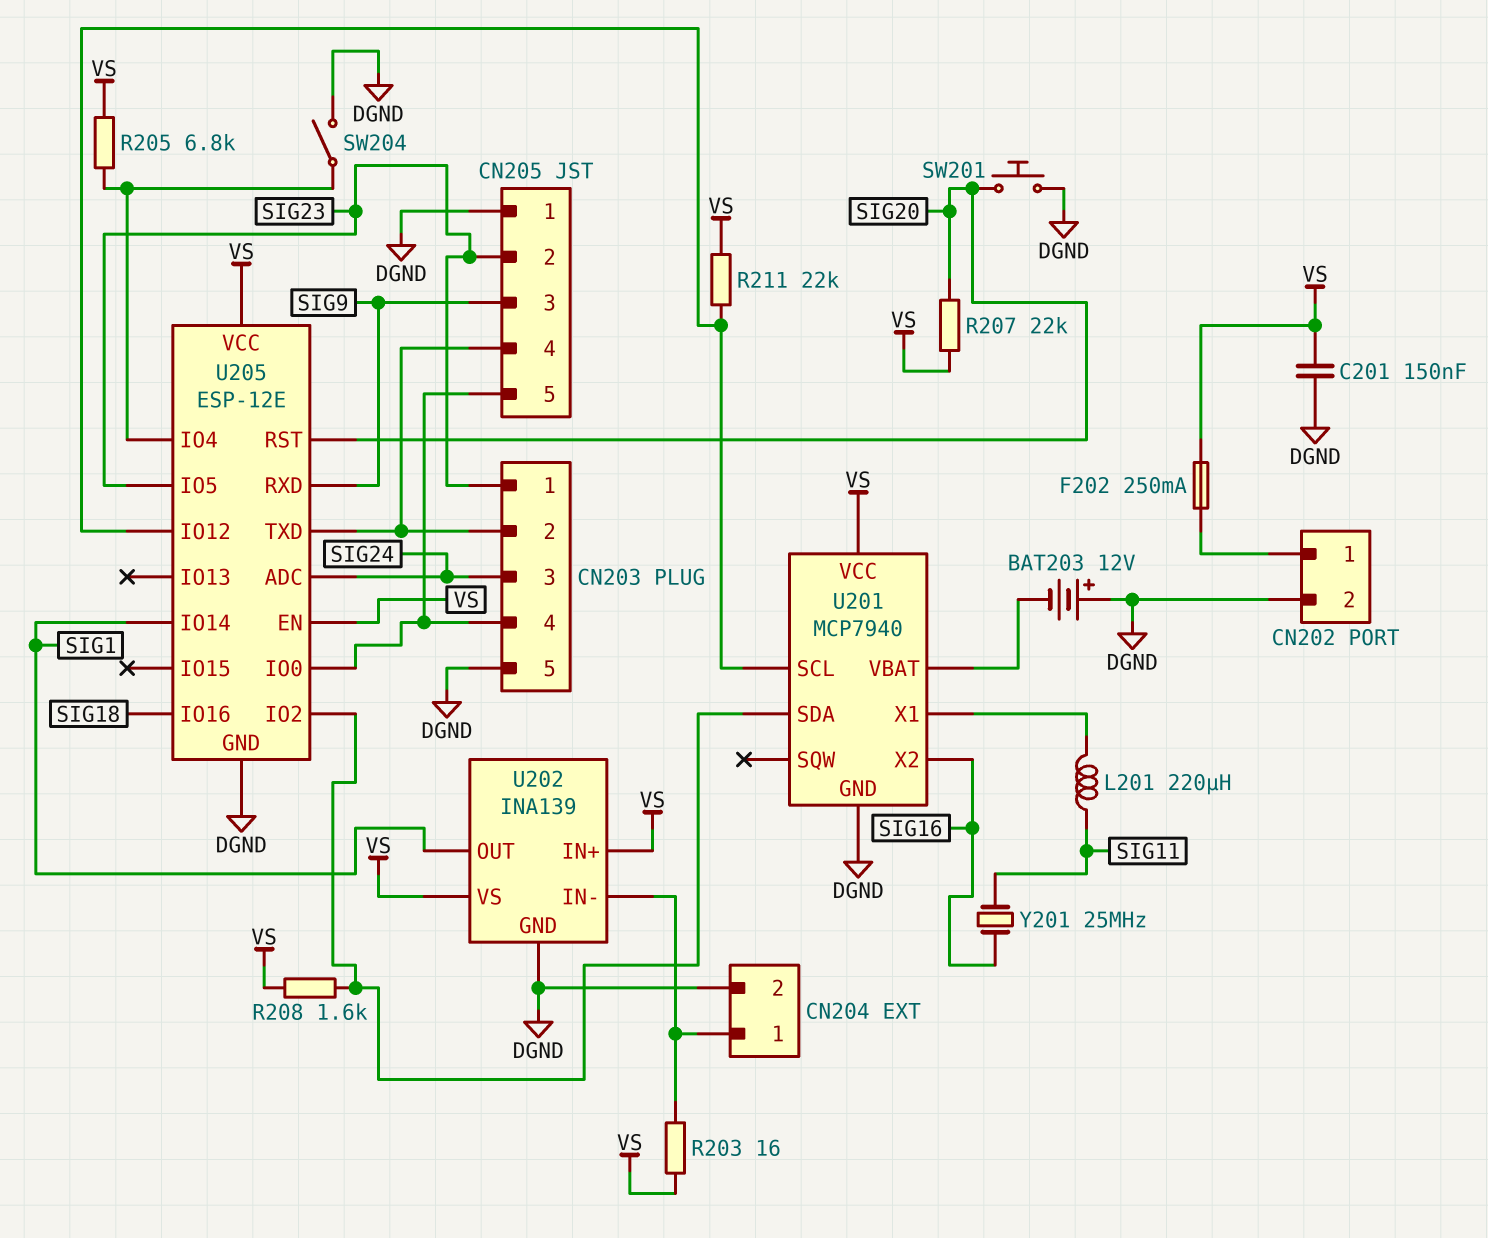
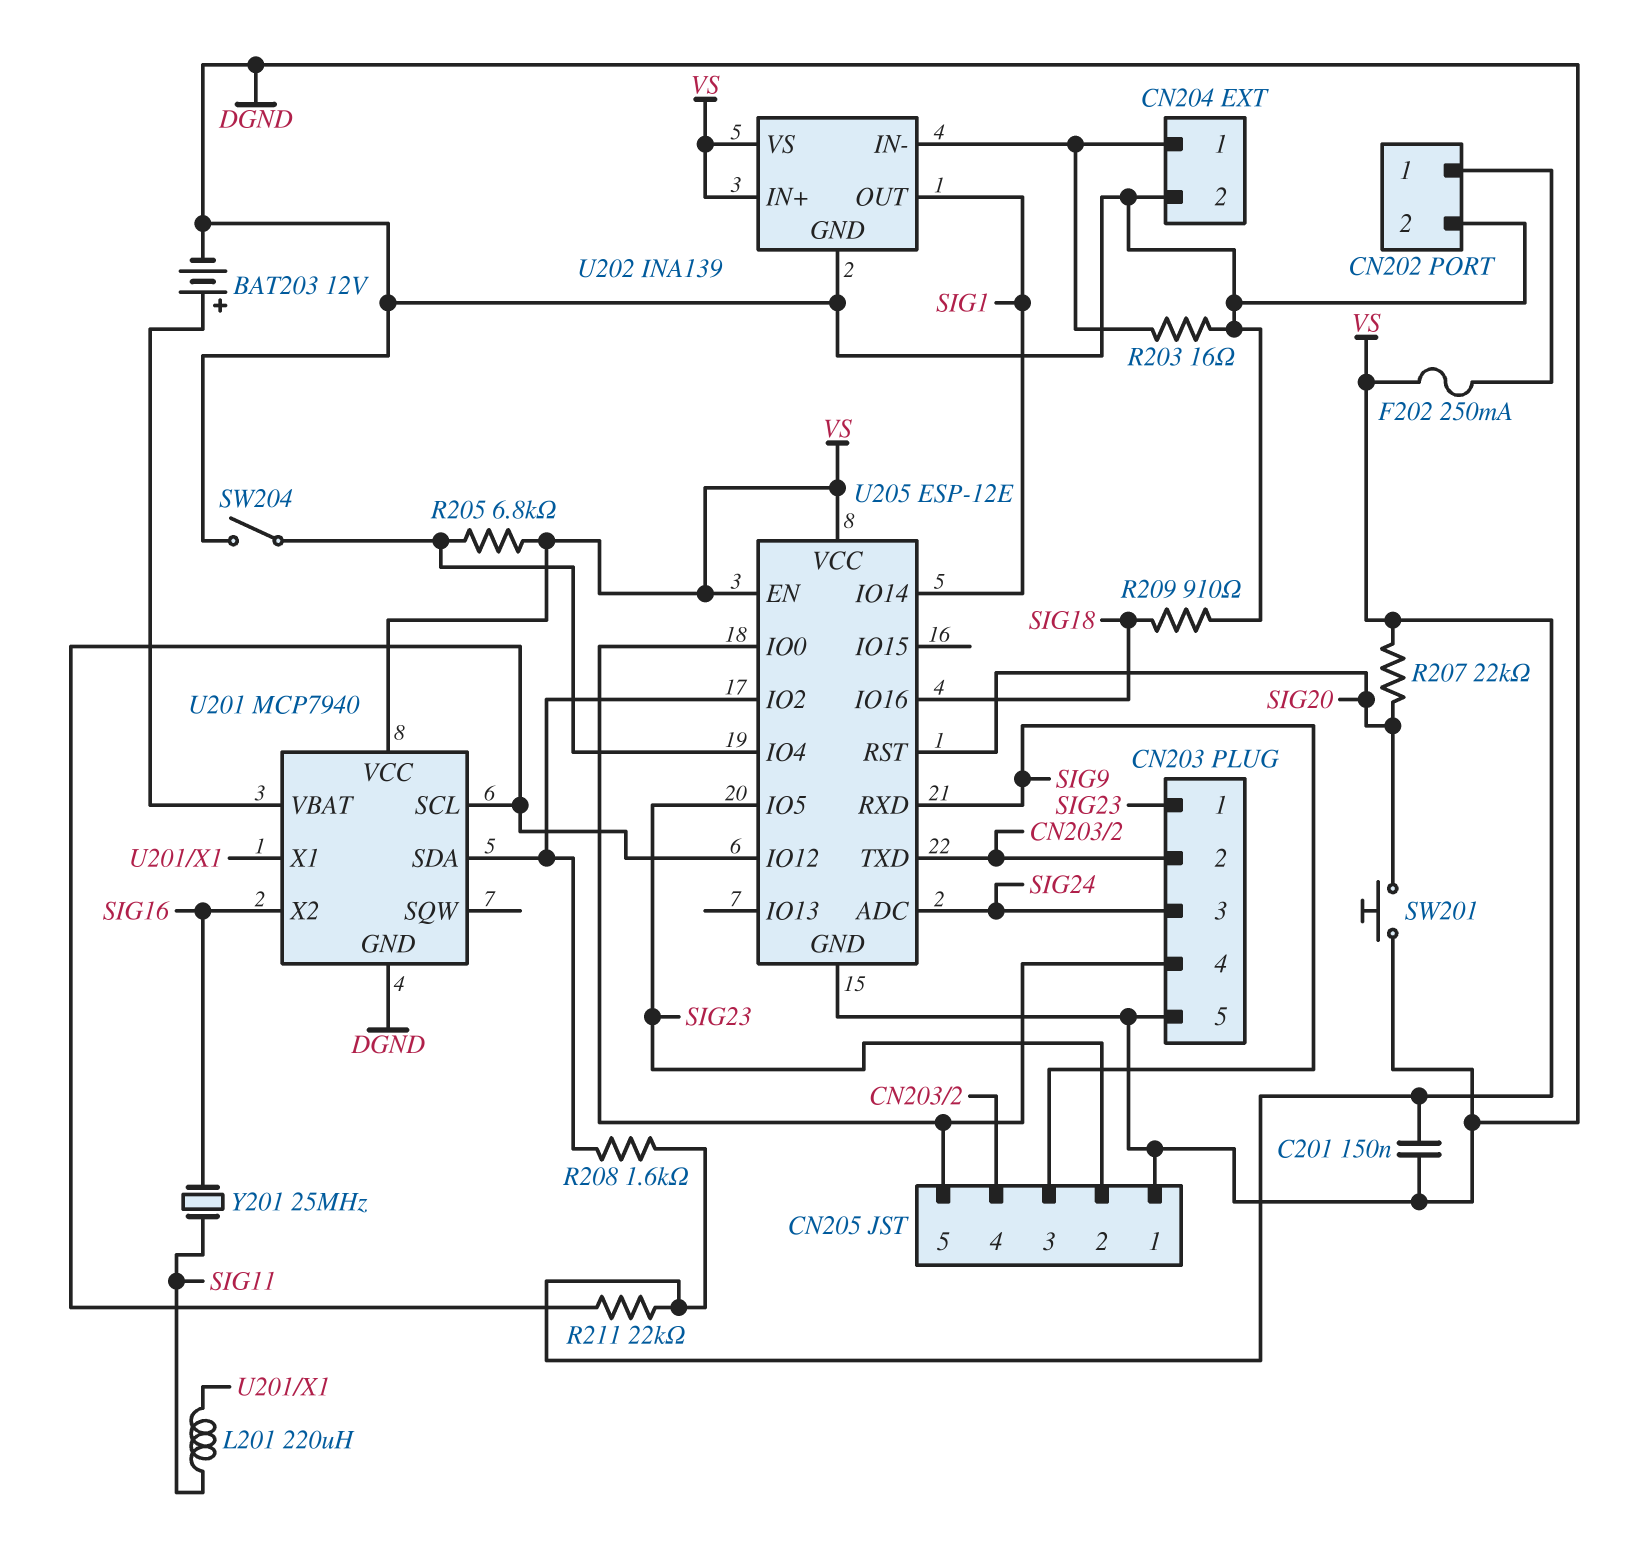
BAT203: 12V (plus DGND, minus U201/VBAT) -> 12V (plus U201/VBAT, minus DGND)
R203: 16 (CN204/1, VS) -> 16 (CN204/1, DGND)
R209: none -> 910 (DGND, SIG18)

